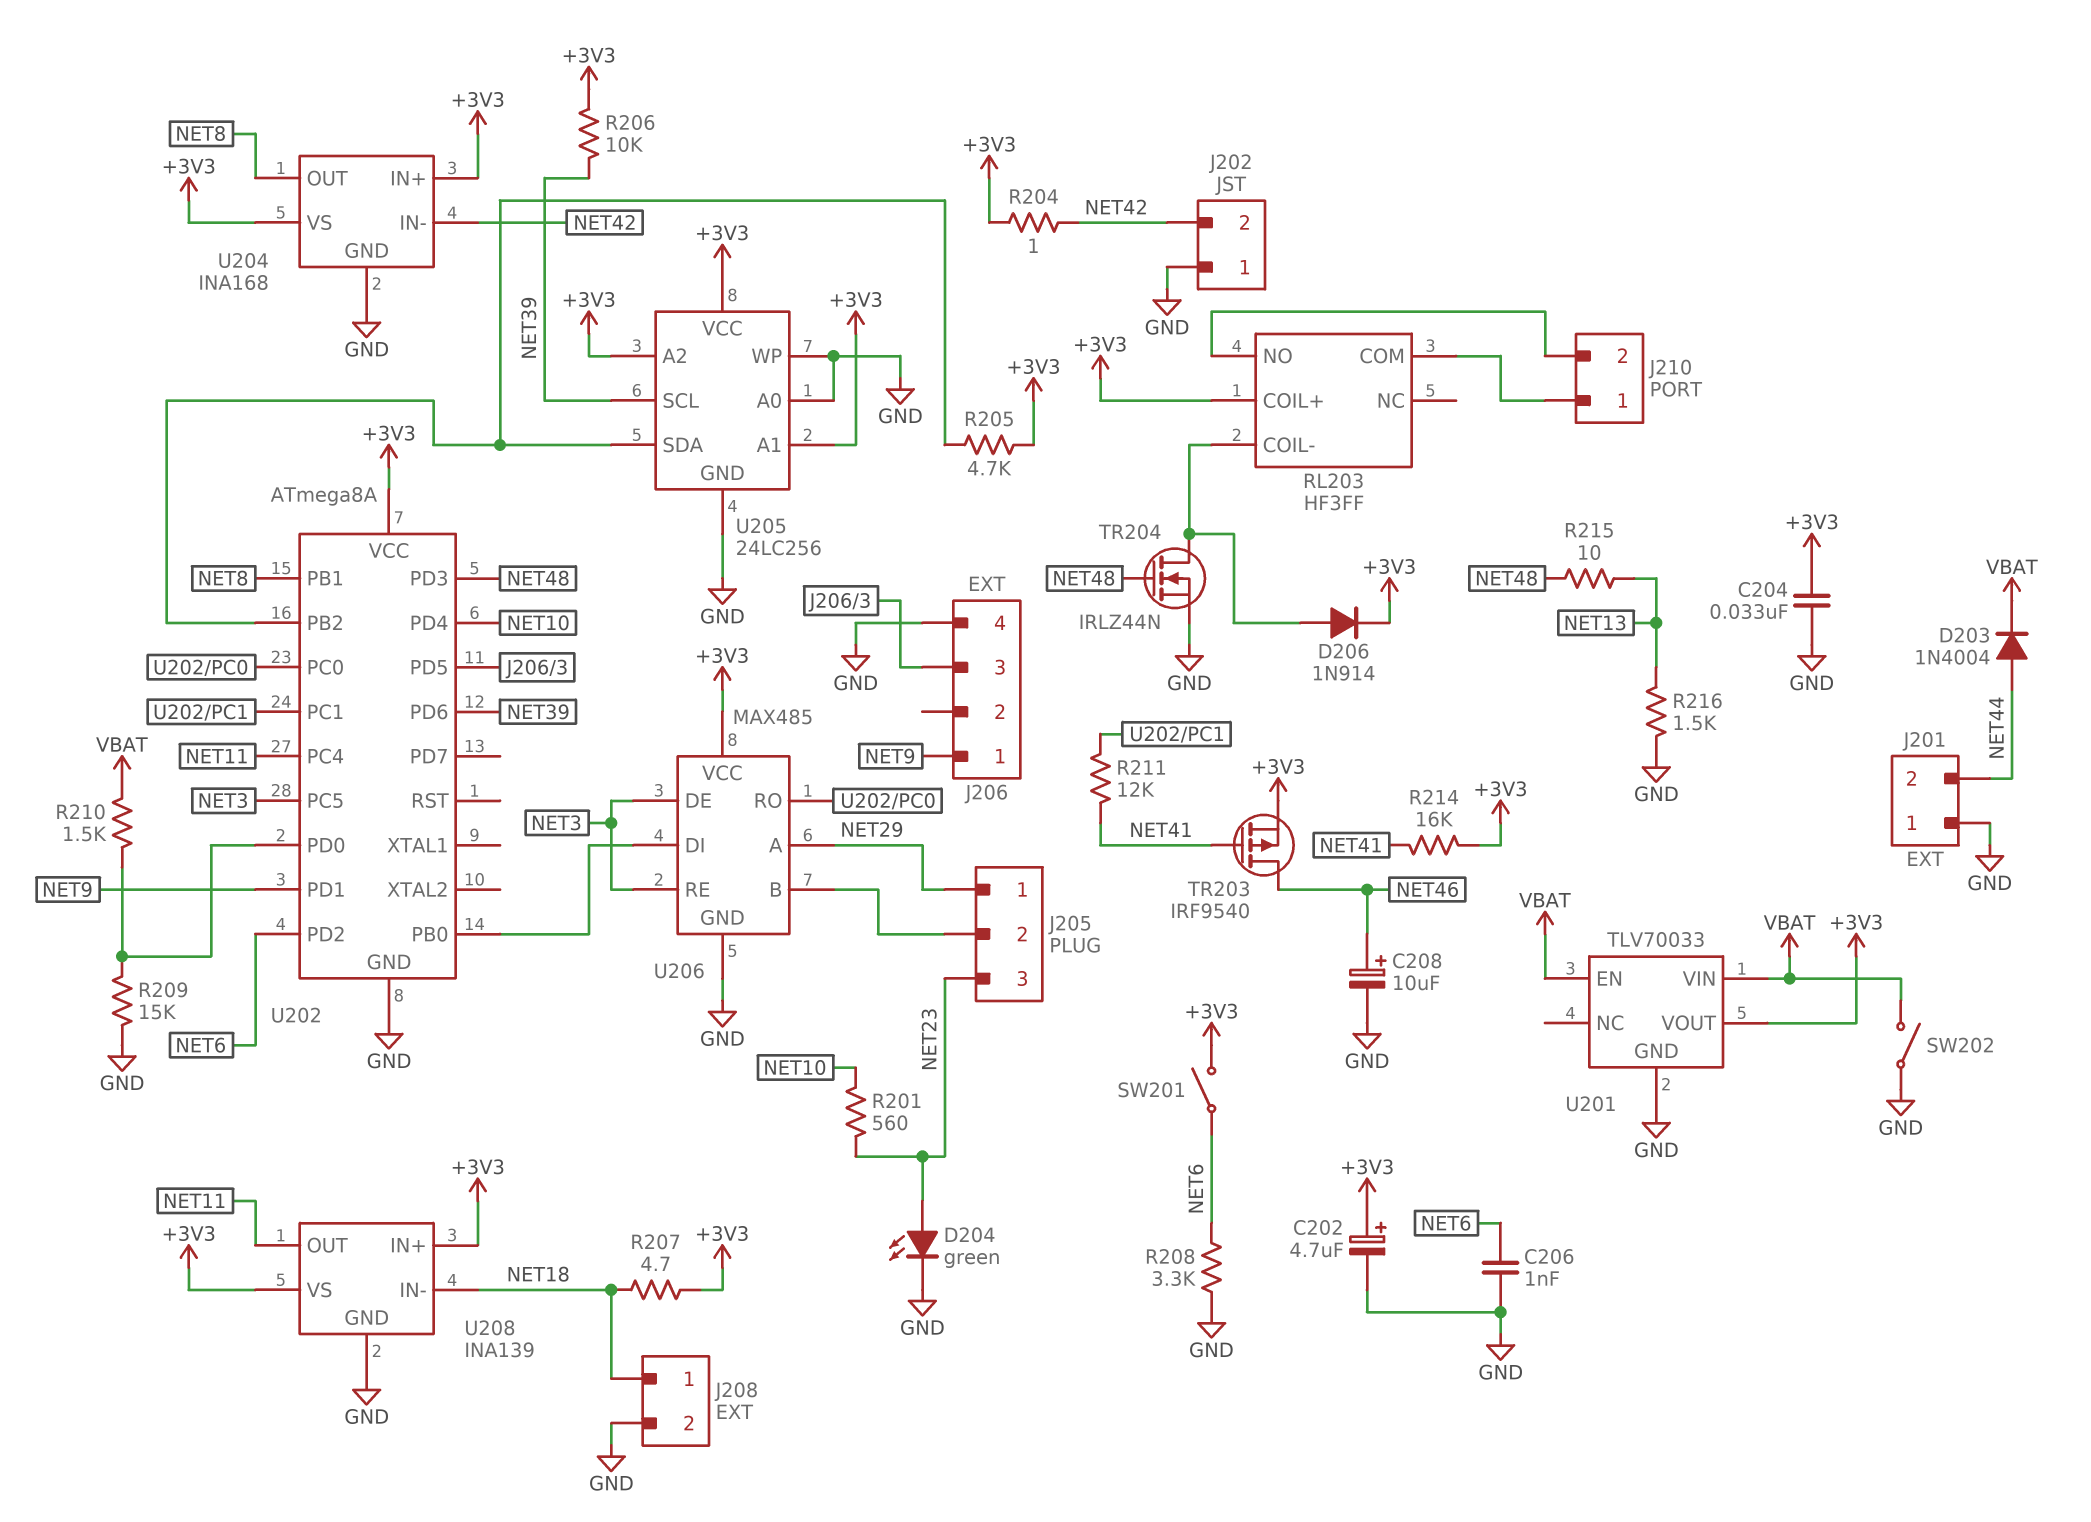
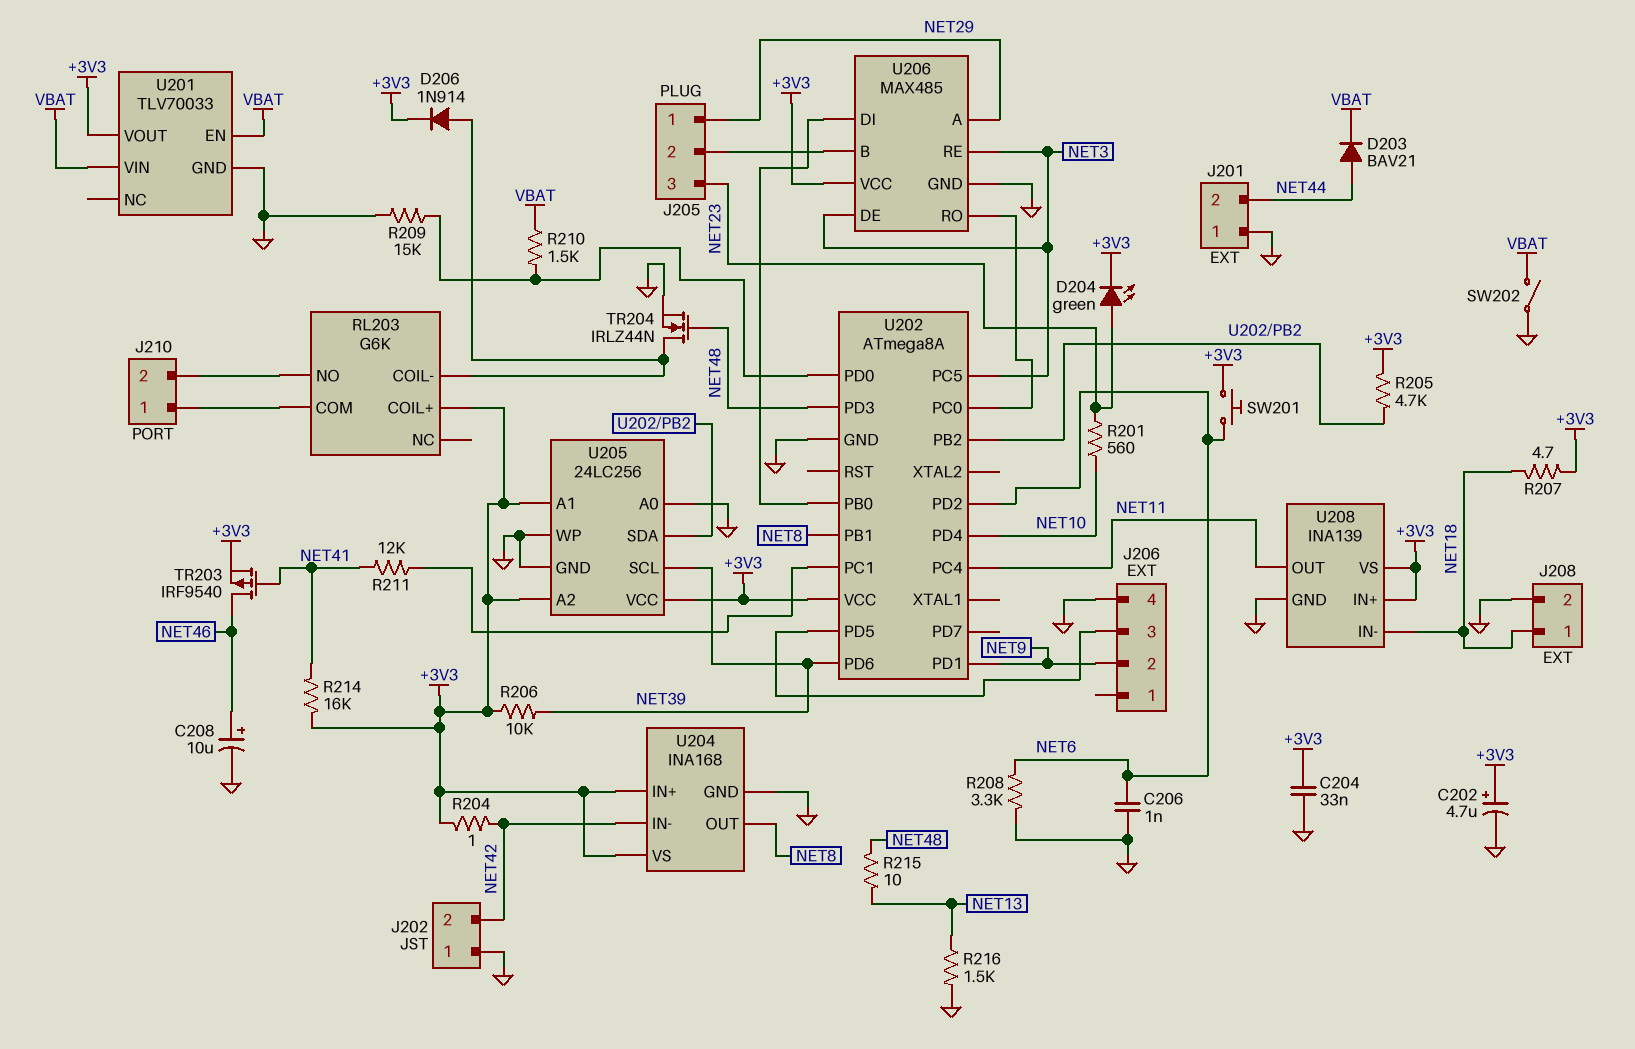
D203: diode 1N4004 (A NET44, K VBAT) -> diode BAV21 (A NET44, K VBAT)
D204: LED green (A NET23, K GND) -> LED green (A NET23, K +3V3)
J206 pin 1: NET9 -> none
J206 pin 2: none -> NET9
RL203: HF3FF -> G6K
SW201: switch (+3V3, NET6) -> button (+3V3, NET6)

